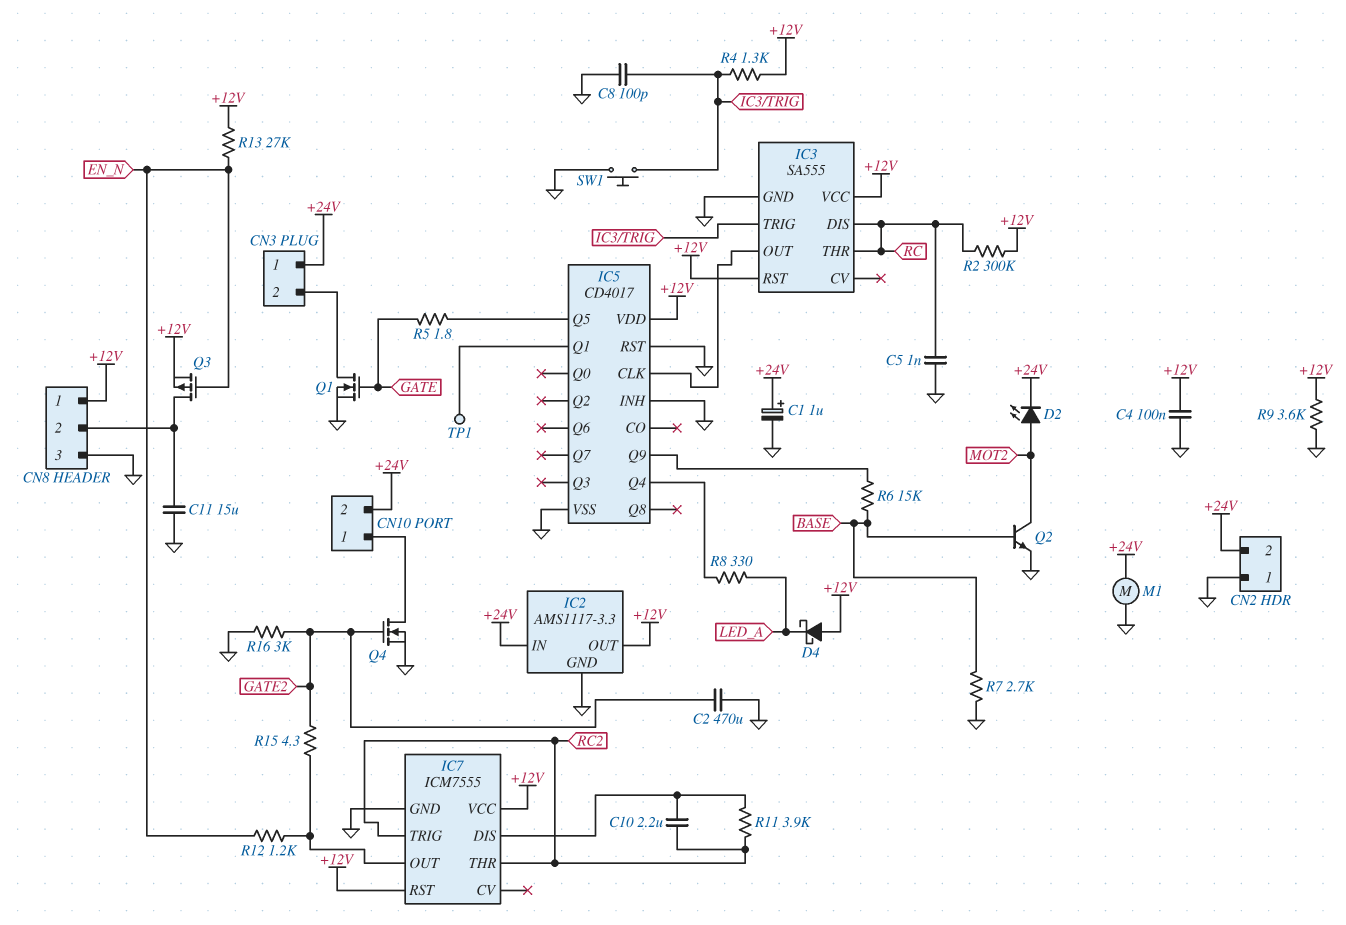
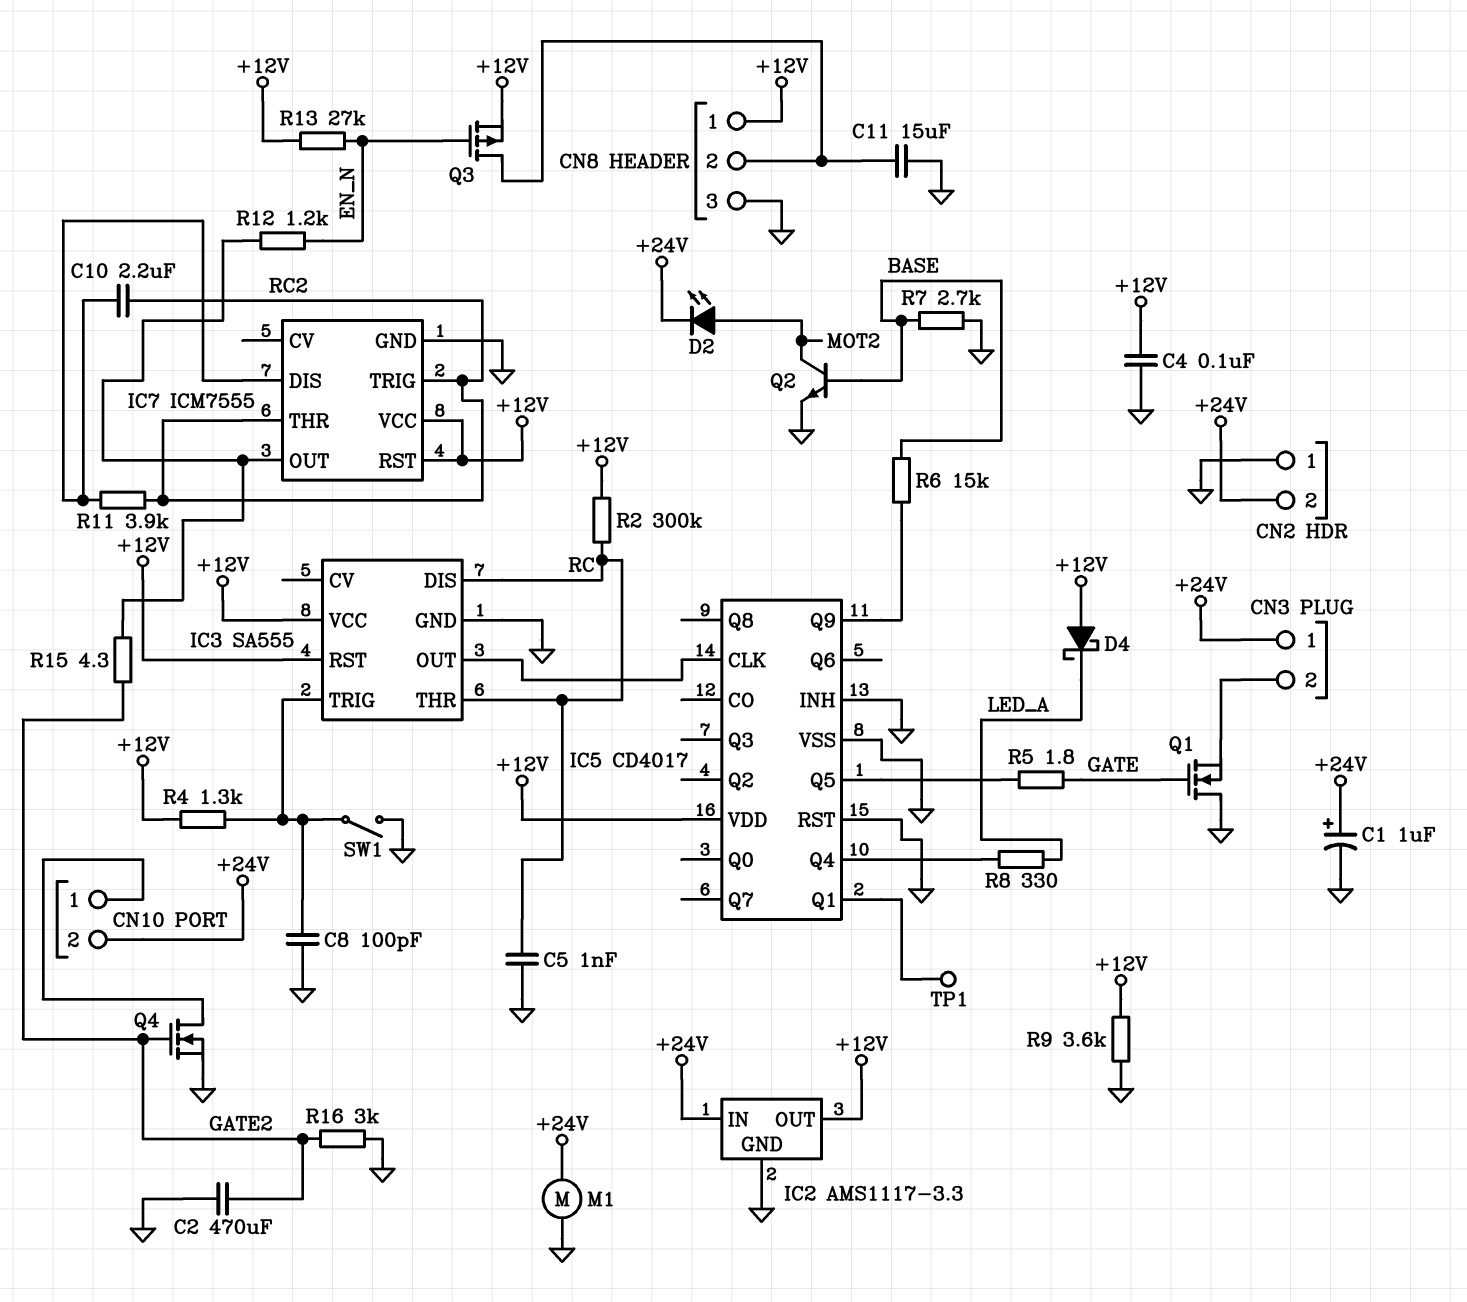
Q1: NMOS (G GATE, D CN3/2, S GND) -> NMOS (G GATE, D GND, S CN3/2)
SW1: button (GND, IC3/TRIG) -> switch (GND, IC3/TRIG)

